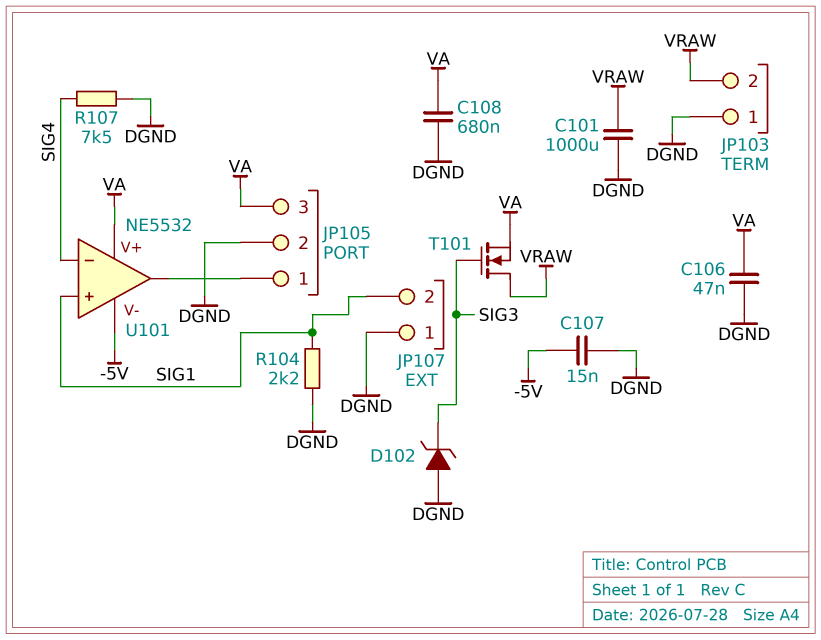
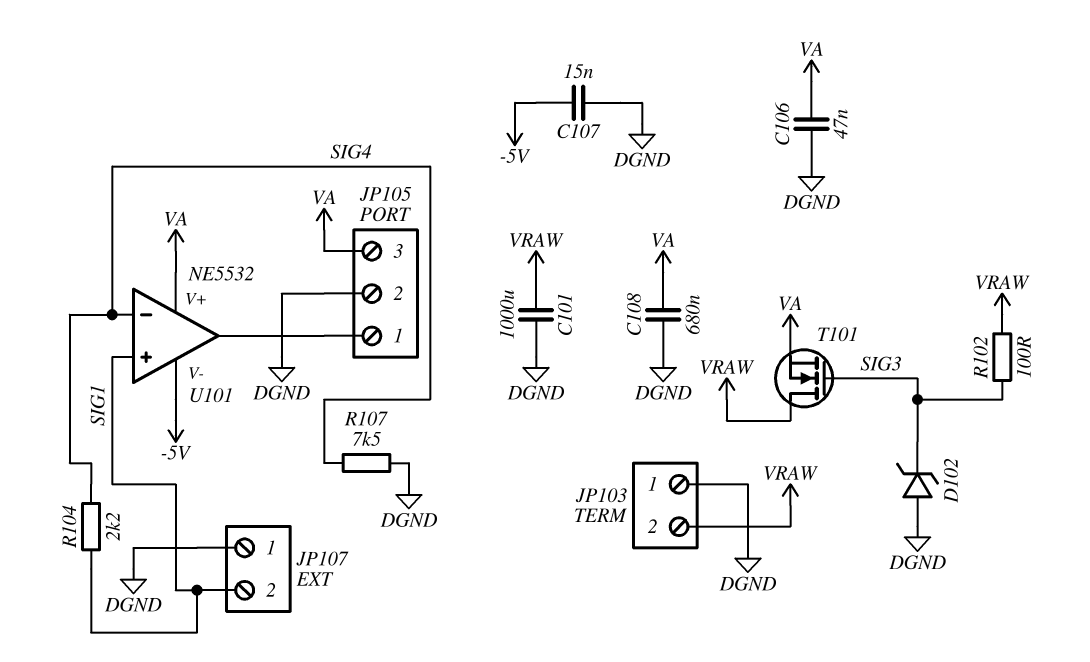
R102: none -> 100 (SIG3, VRAW)
R104: 2.2k (DGND, SIG1) -> 2.2k (SIG1, SIG4)

